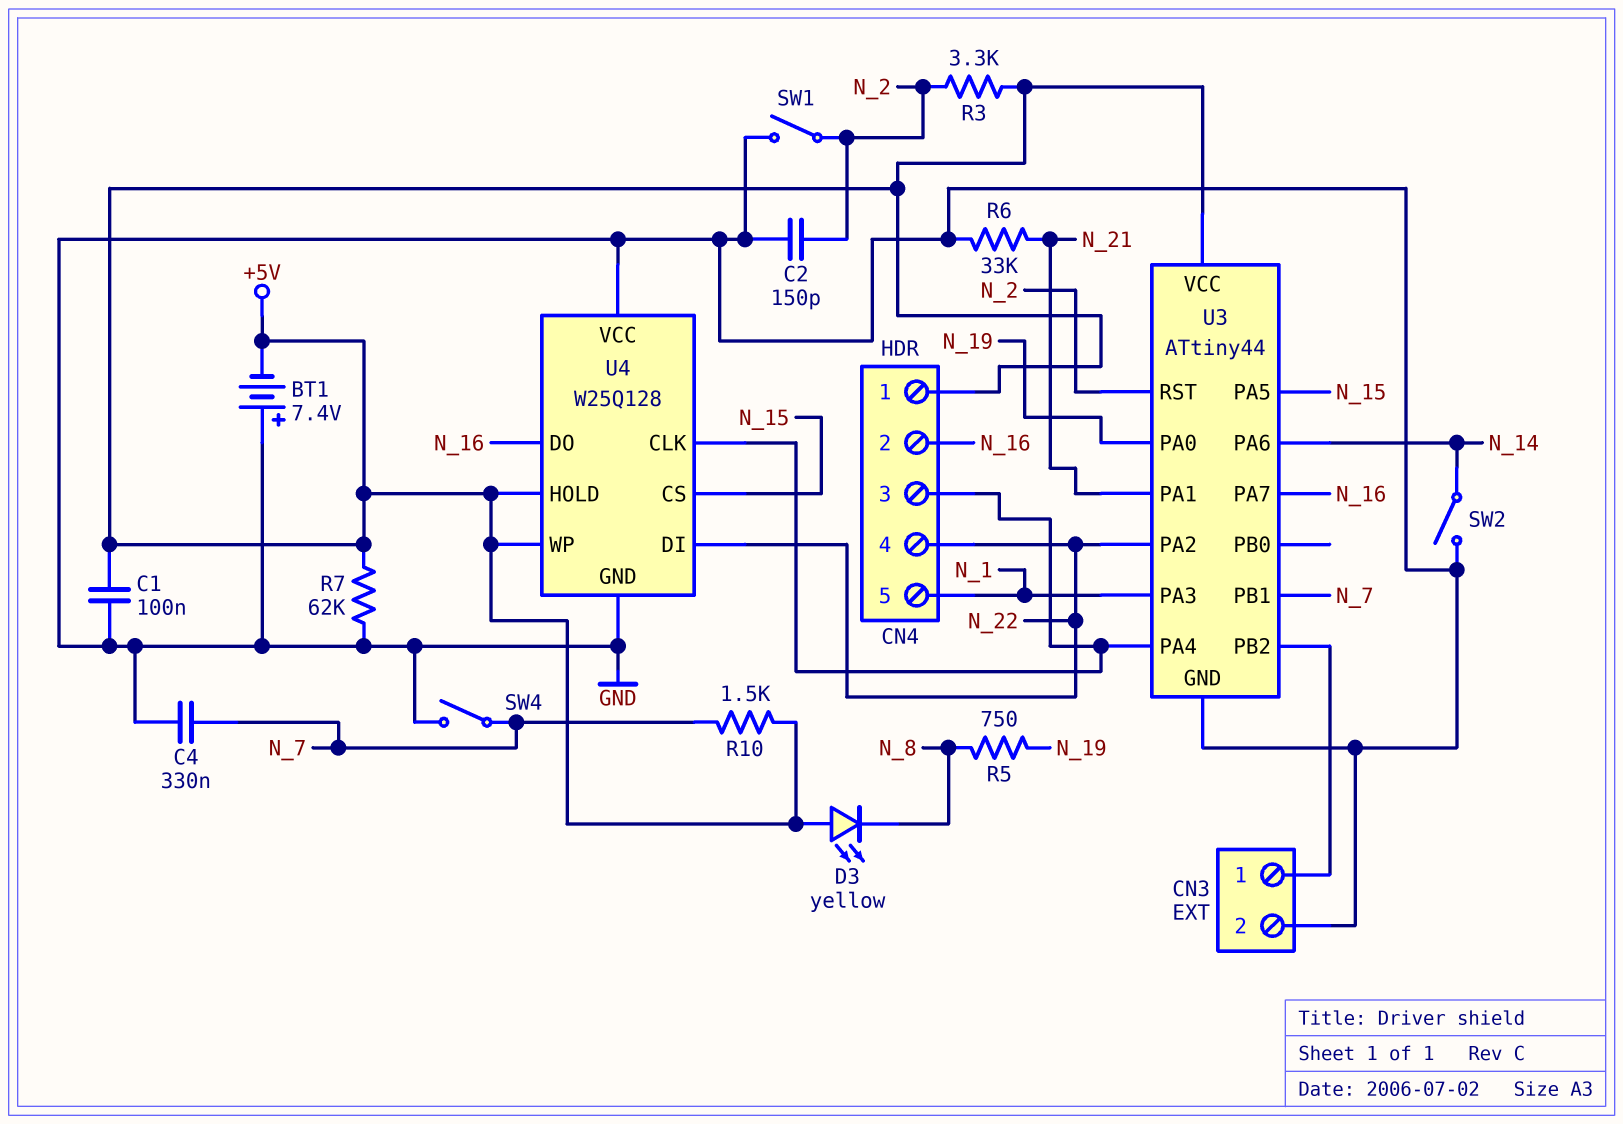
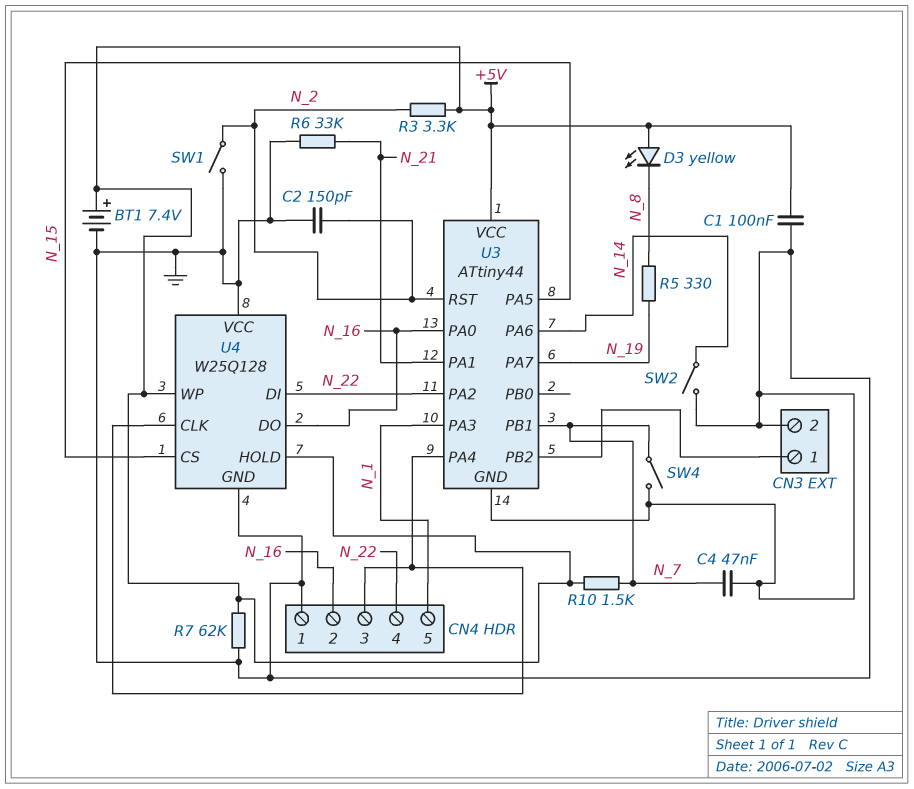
BT1: 7.4V (plus GND, minus +5V) -> 7.4V (plus +5V, minus GND)
C4: 330nF (GND, N_7) -> 47nF (GND, N_7)
CN4 pin 1: +5V -> GND
R5: 750 (N_8, N_19) -> 330 (N_8, N_19)
U3 pin PA0: N_19 -> N_16
U3 pin PA7: N_16 -> N_19

